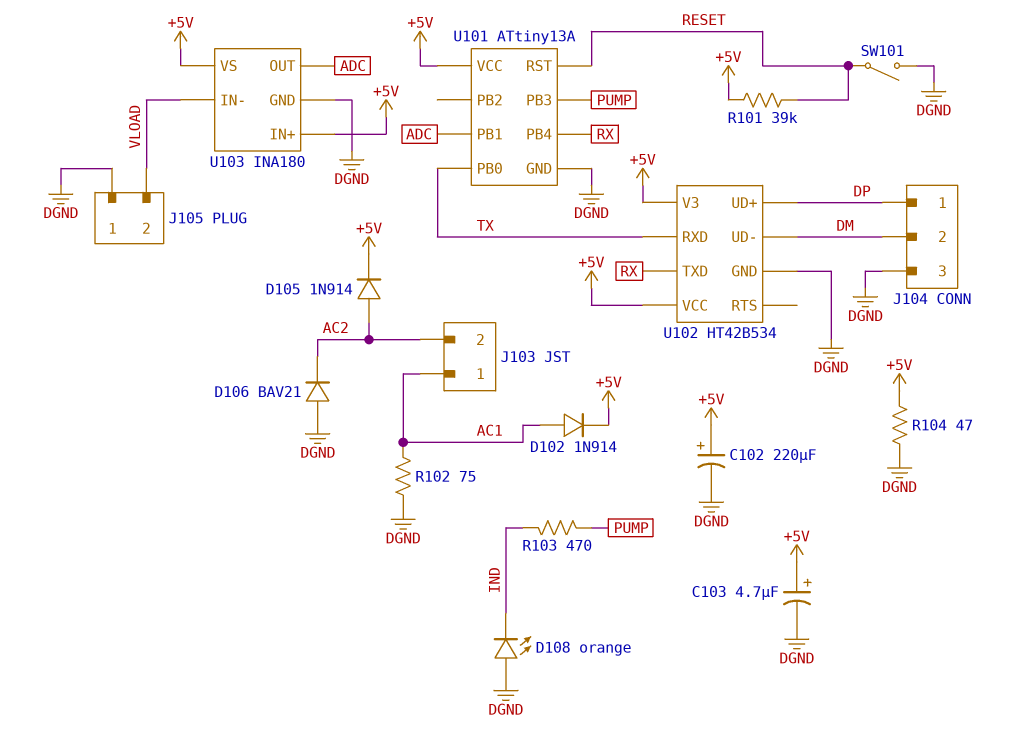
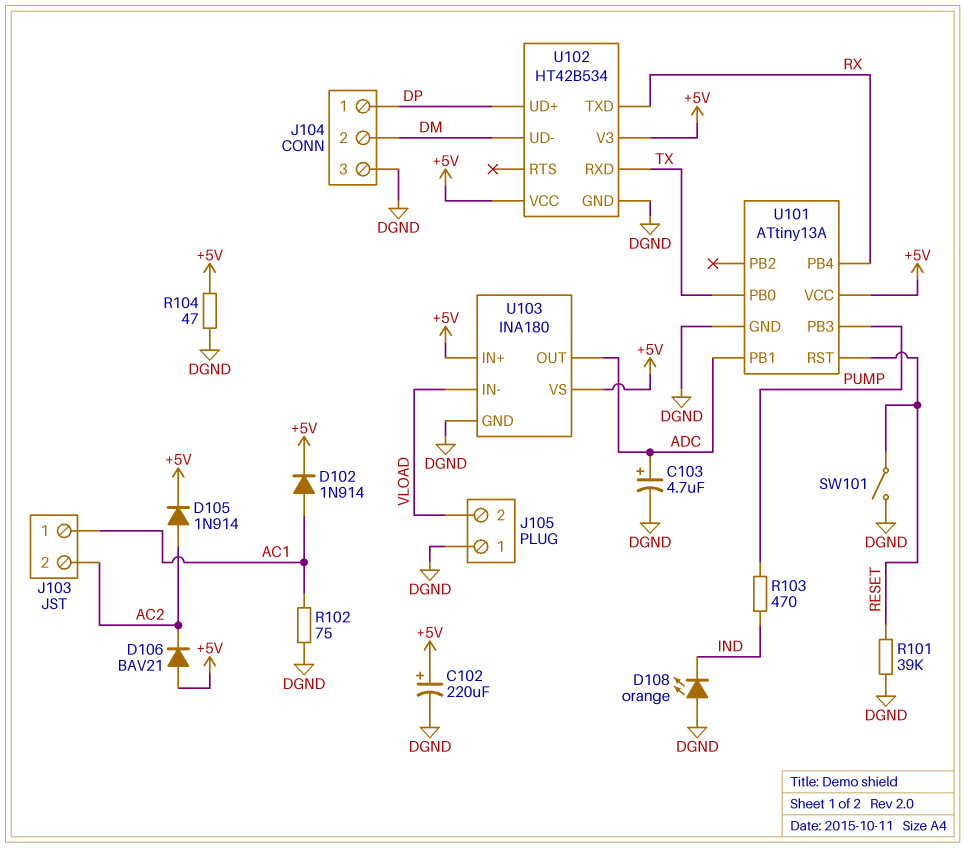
C103: 4.7uF (plus +5V, minus DGND) -> 4.7uF (plus ADC, minus DGND)
D106: diode BAV21 (A DGND, K AC2) -> diode BAV21 (A +5V, K AC2)
R101: 39k (+5V, RESET) -> 39k (DGND, RESET)

